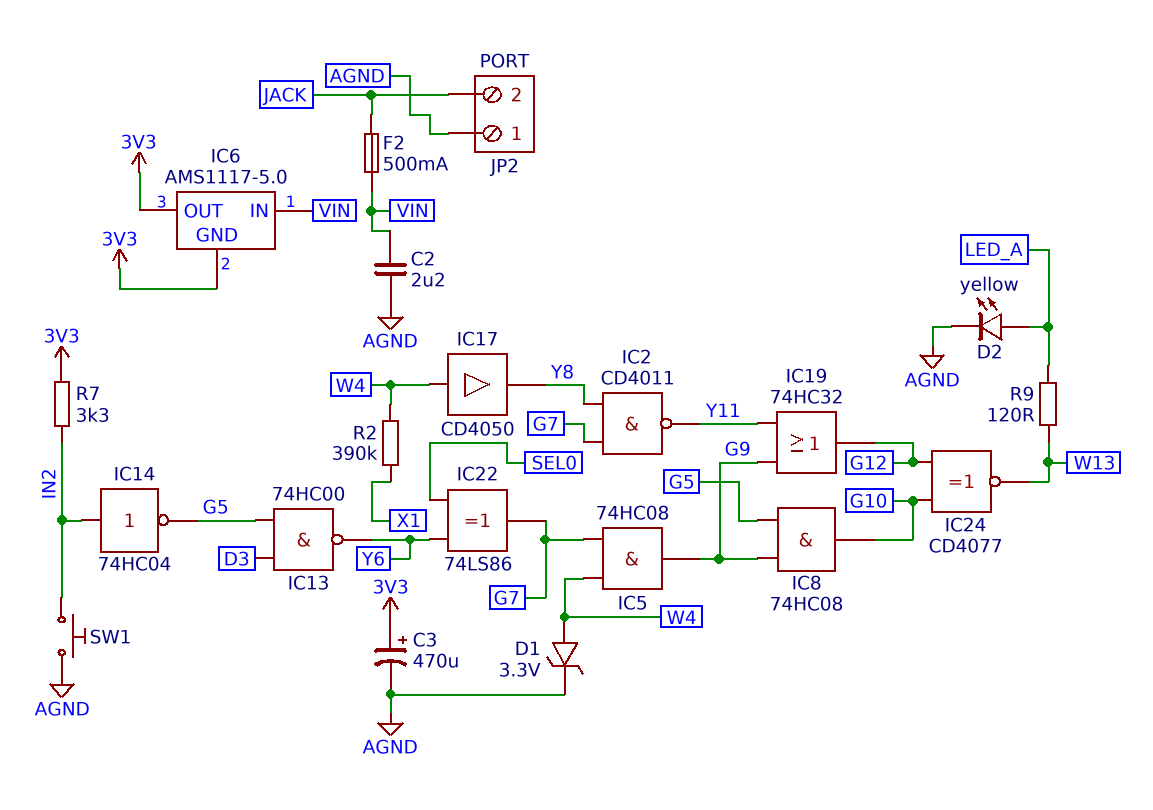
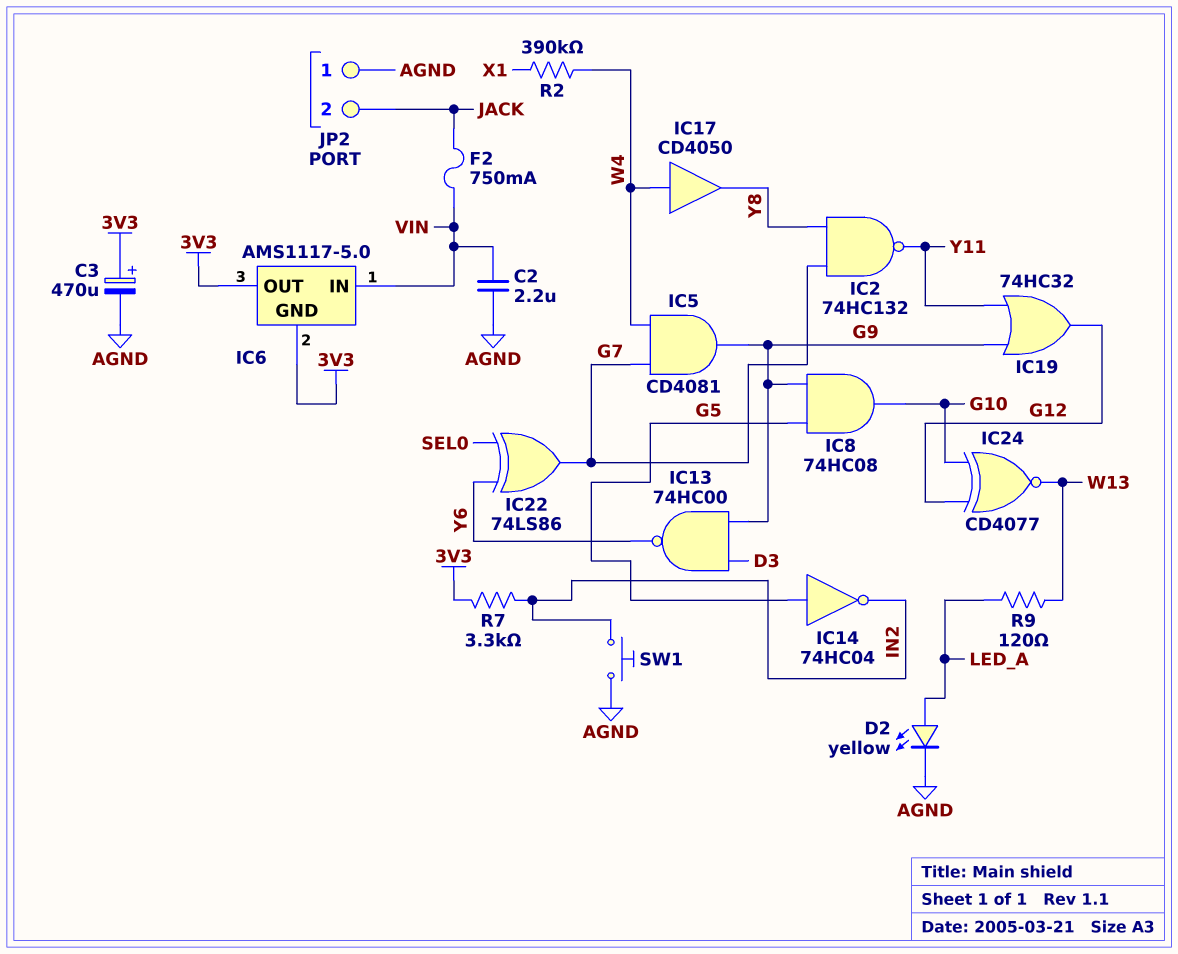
D1: zener 3.3V (A W4, K AGND) -> none
F2: 500mA (JACK, VIN) -> 750mA (JACK, VIN)
IC2: NAND CD4011 (in G7, in Y8, out Y11) -> NAND 74HC132 (in G7, in Y8, out Y11)
IC5: AND 74HC08 (in G7, in W4, out G9) -> AND CD4081 (in G7, in W4, out G9)
IC13: NAND 74HC00 (in D3, in G5, out Y6) -> NAND 74HC00 (in D3, in G9, out Y6)
IC14: NOT 74HC04 (in IN2, out G5) -> NOT 74HC04 (in G5, out IN2)

